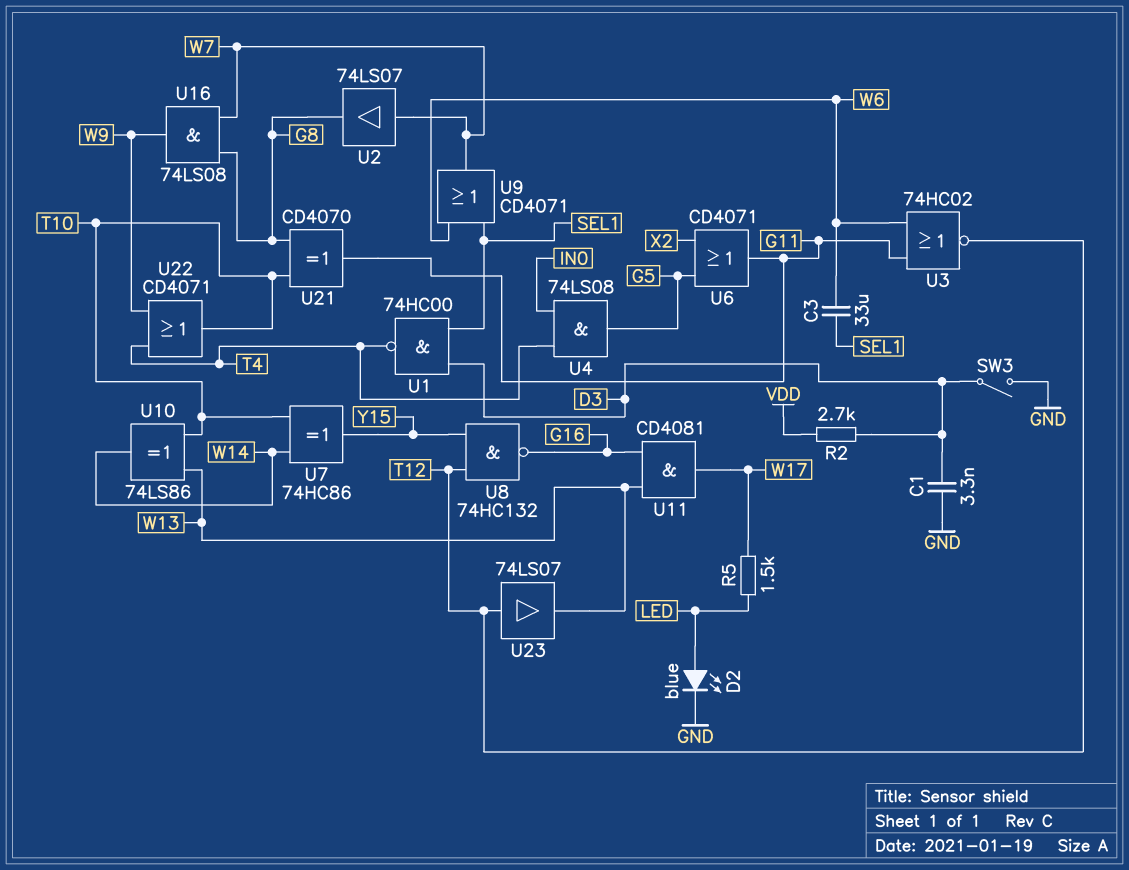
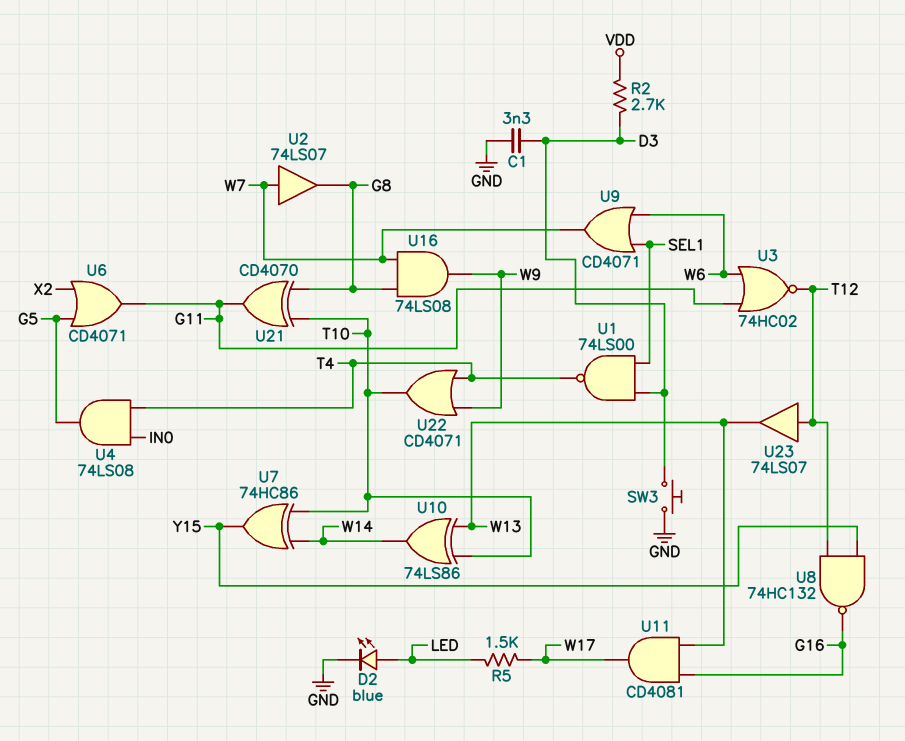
C3: 33uF (SEL1, W6) -> none
SW3: switch (D3, GND) -> button (D3, GND)
U1: NAND 74HC00 (in D3, in SEL1, out T4) -> NAND 74LS00 (in D3, in SEL1, out T4)

